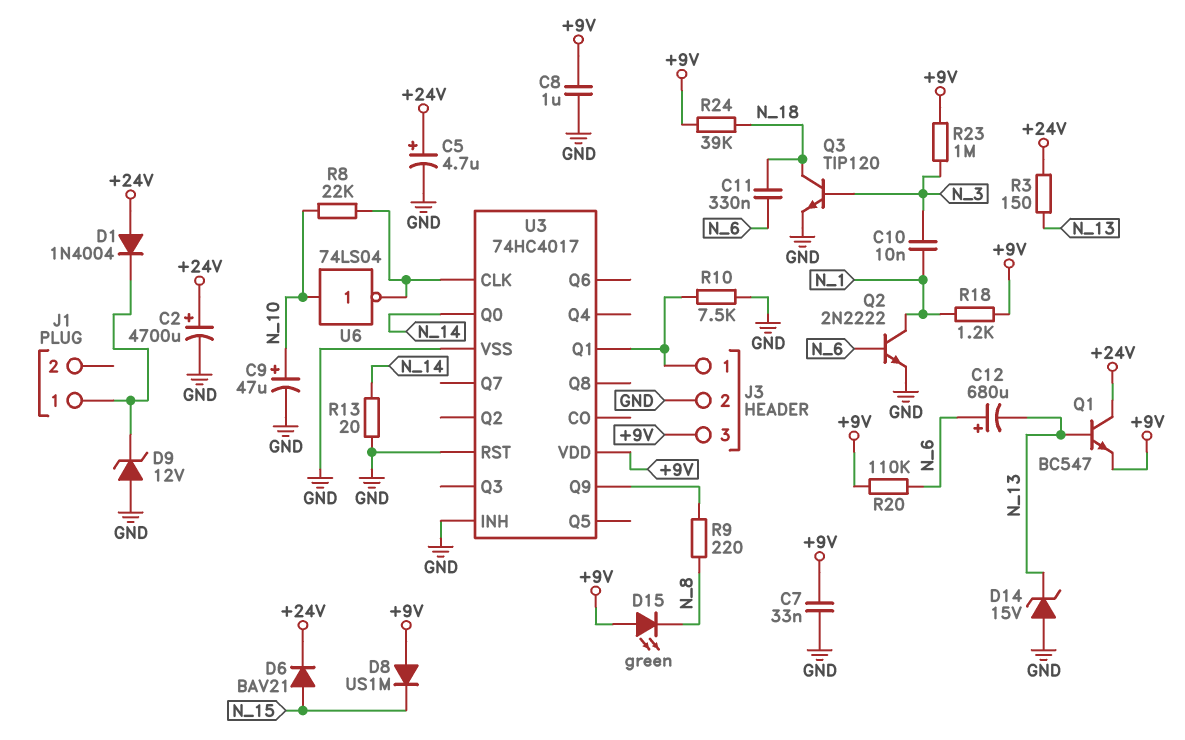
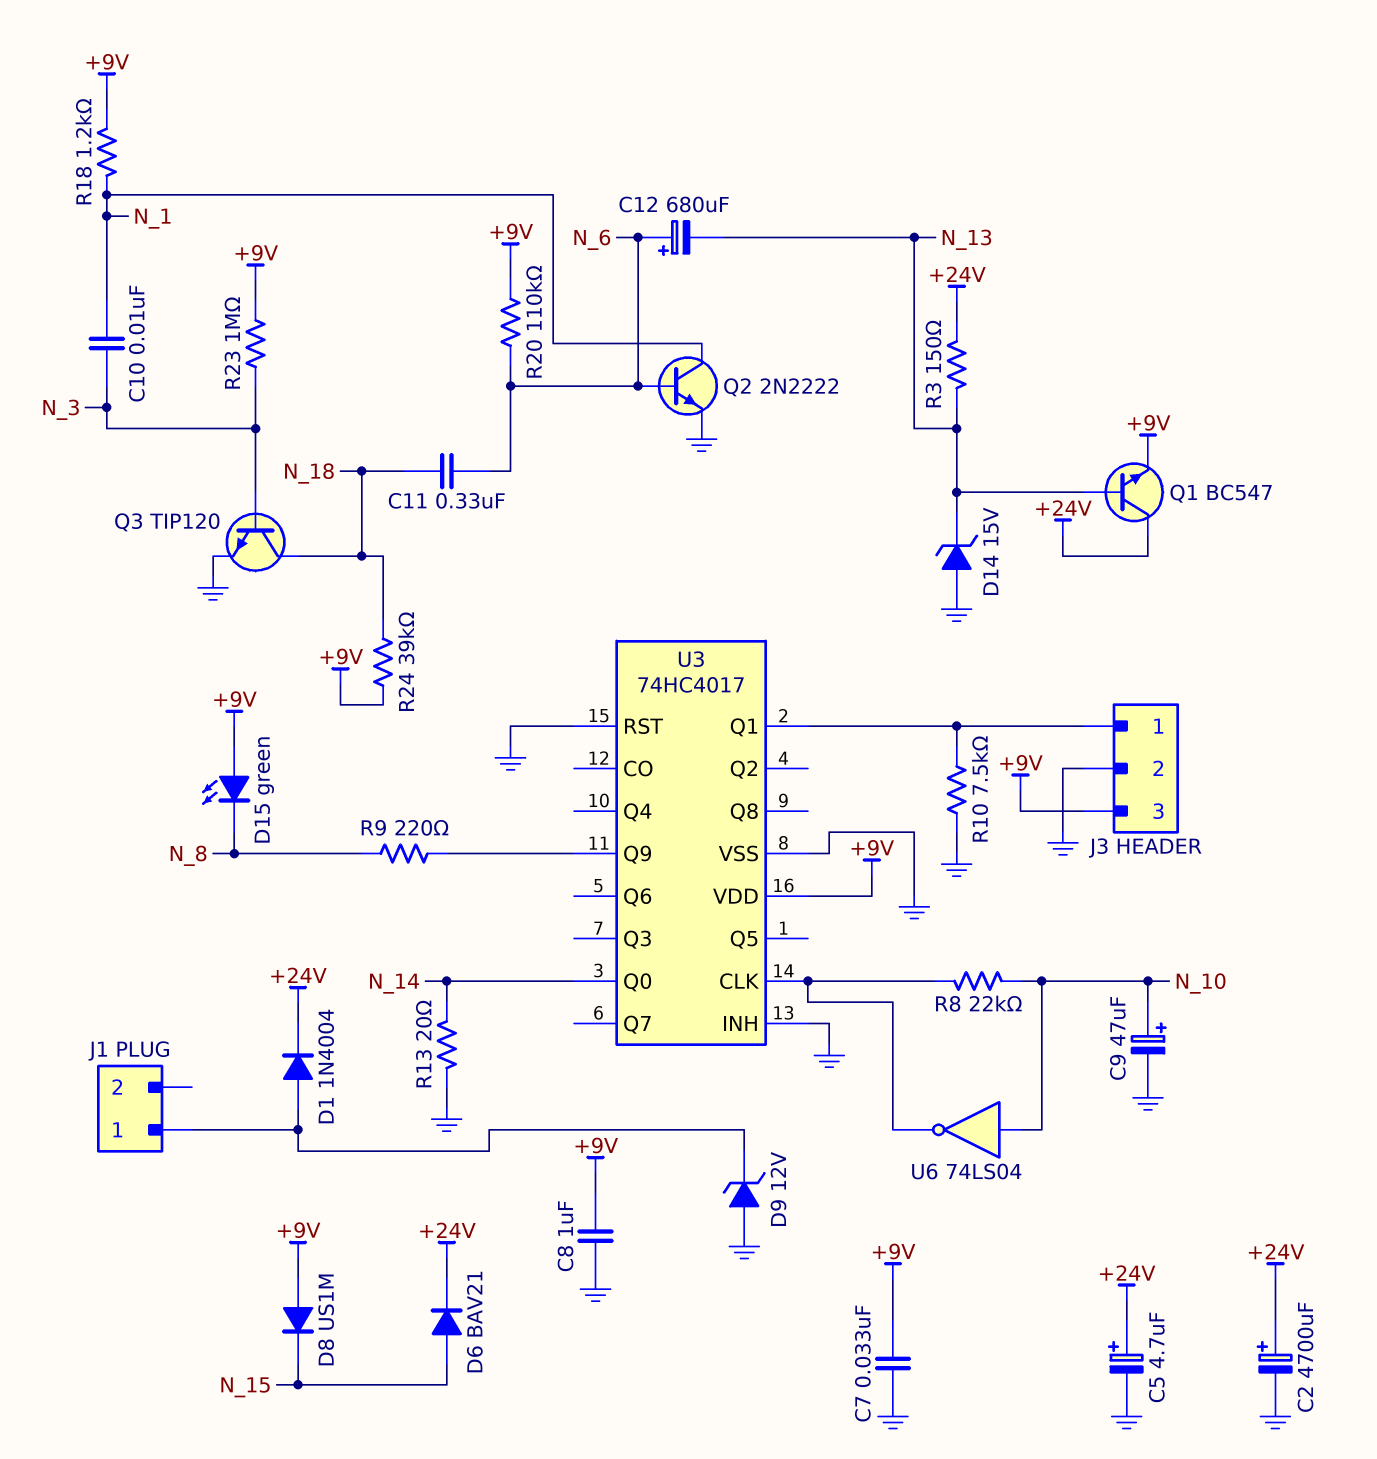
D1: diode 1N4004 (A +24V, K J1/1) -> diode 1N4004 (A J1/1, K +24V)

